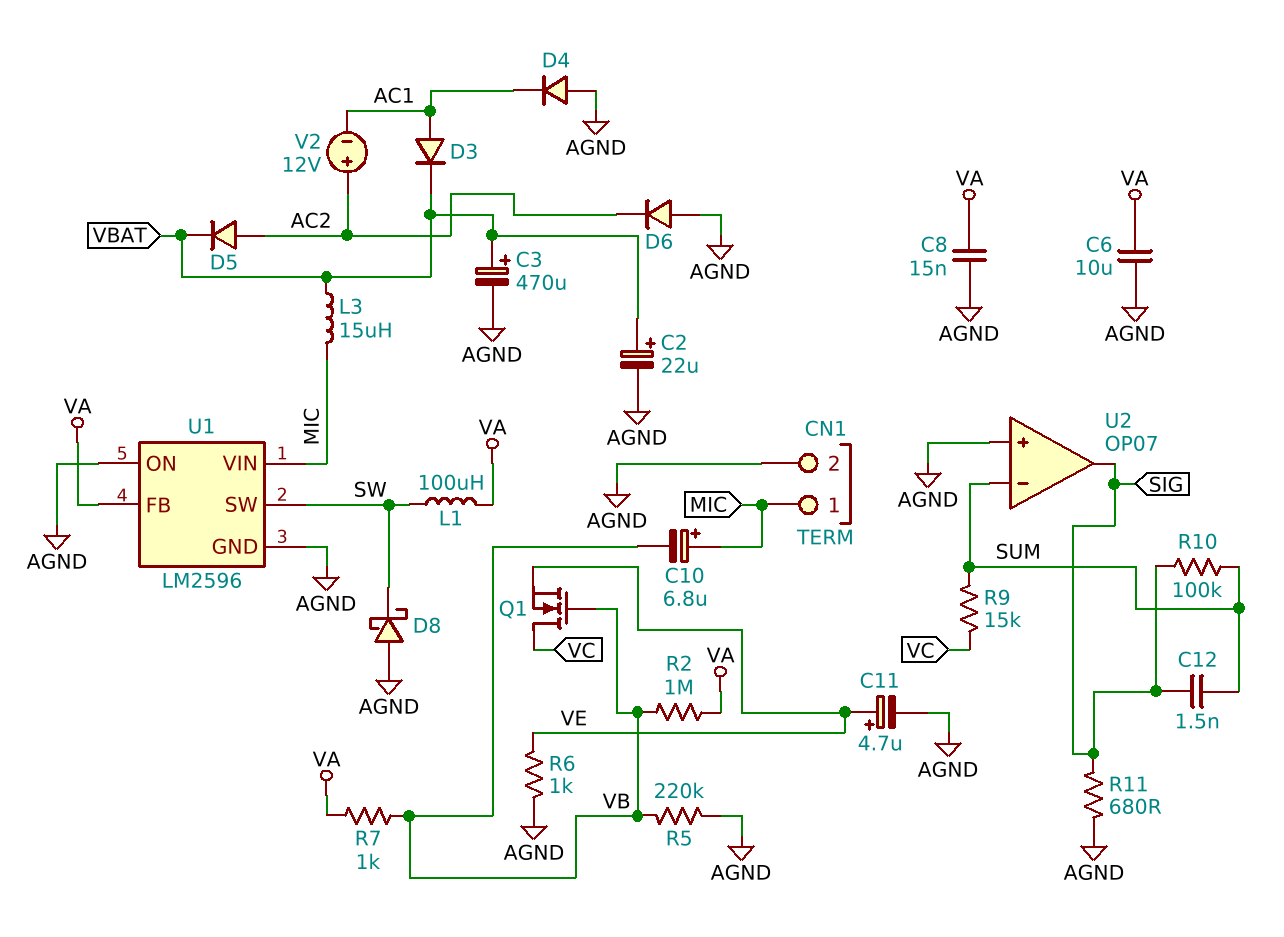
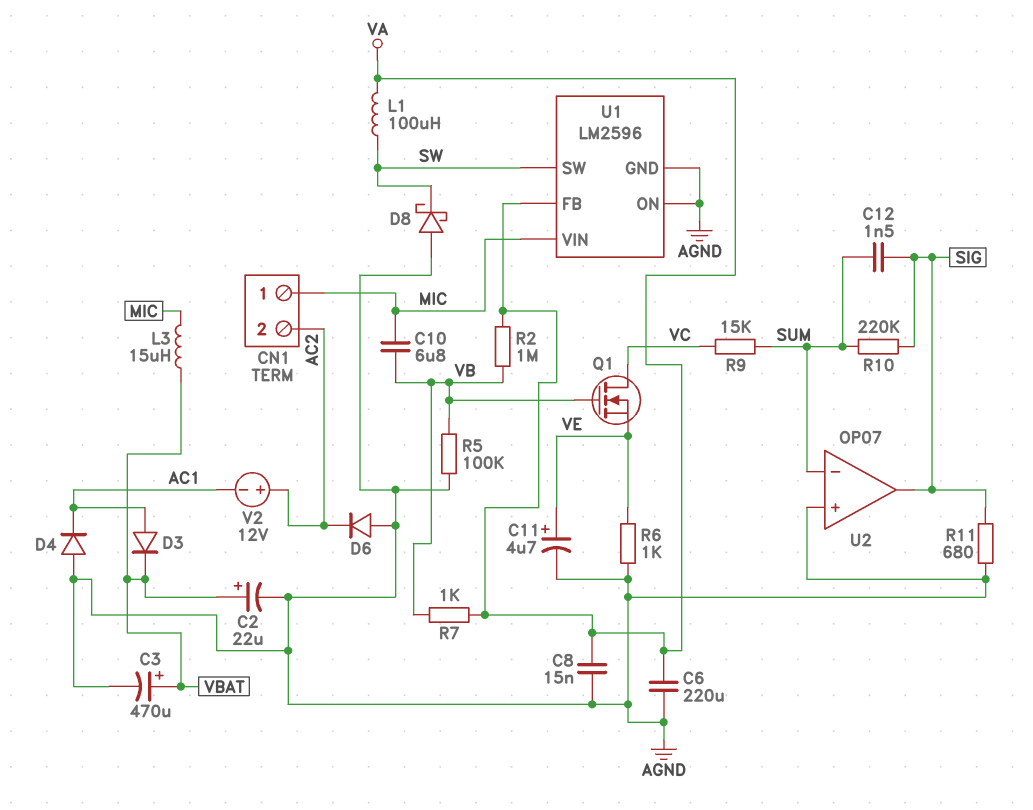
C6: 10uF (AGND, VA) -> 220uF (AGND, VA)
C10: 6.8uF (plus MIC, minus VB) -> 6.8uF (MIC, VB)
CN1 pin 2: AGND -> AC2
D5: diode (A AC2, K VBAT) -> none
R5: 220k (AGND, VB) -> 100k (AGND, VB)
R10: 100k (SIG, SUM) -> 220k (SIG, SUM)

